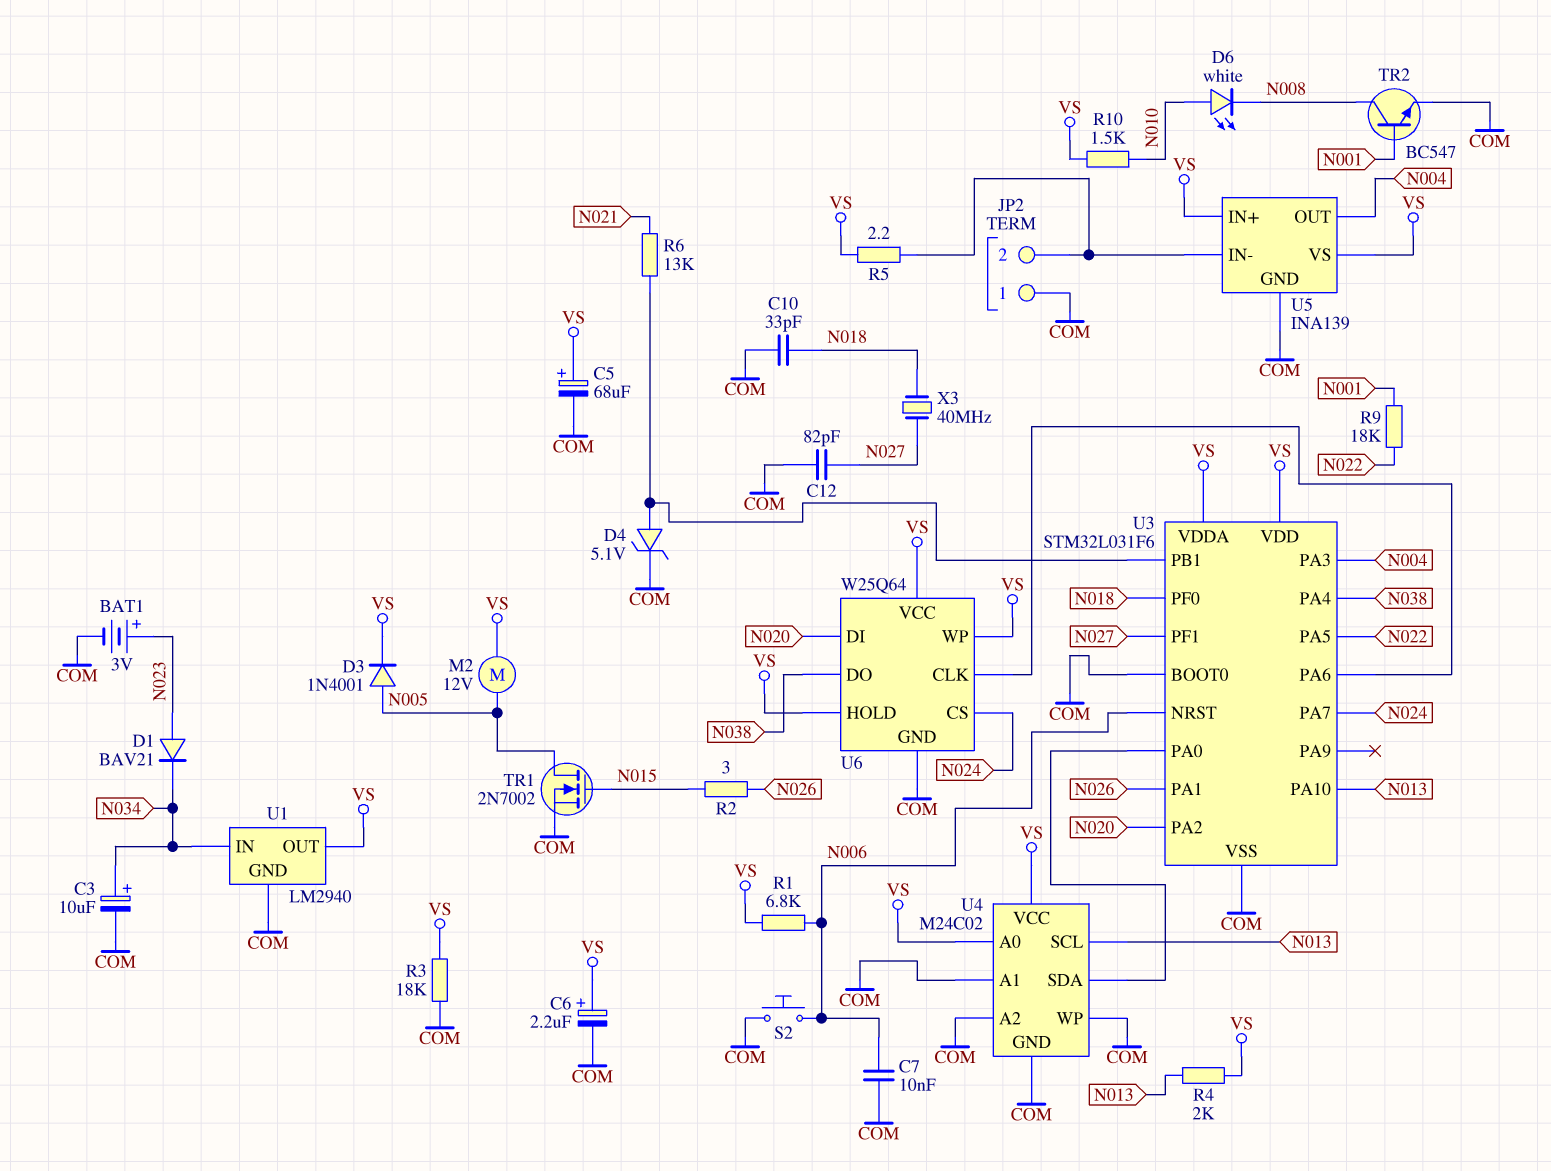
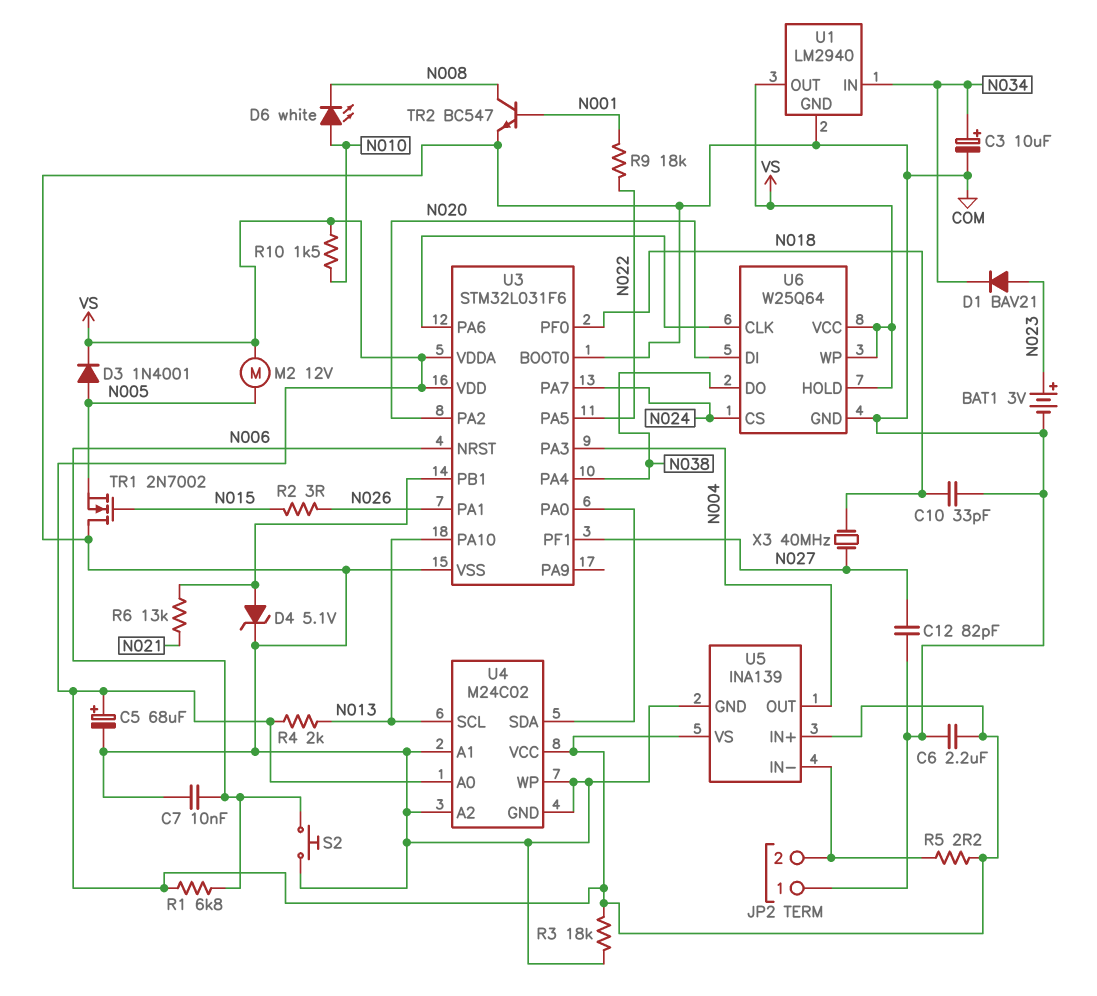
C6: 2.2uF (plus VS, minus COM) -> 2.2uF (COM, VS)
TR1: NMOS 2N7002 (G N015, D N005, S COM) -> NMOS 2N7002 (G N015, D COM, S N005)

